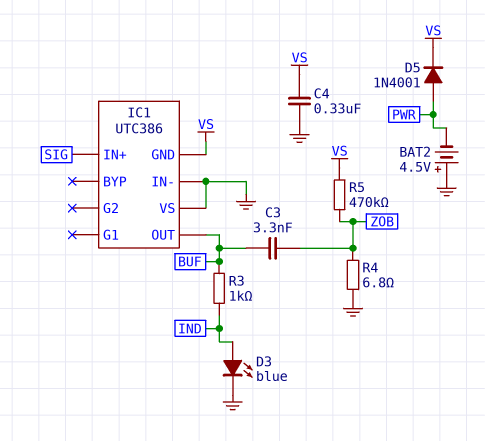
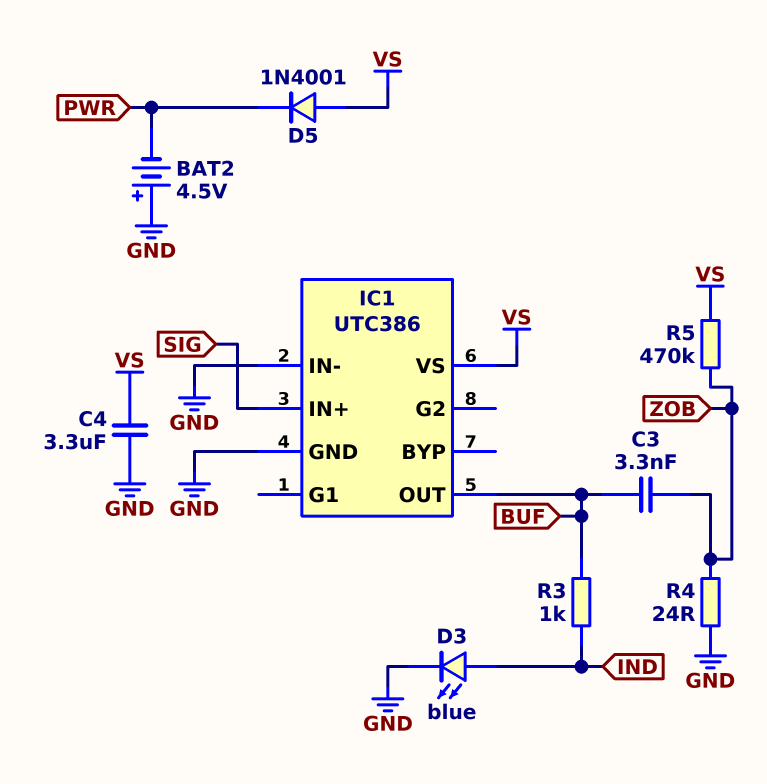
C4: 330nF (GND, VS) -> 3.3uF (GND, VS)
D5: diode 1N4001 (A PWR, K VS) -> diode 1N4001 (A VS, K PWR)
IC1 pin GND: VS -> GND
IC1 pin VS: GND -> VS
R4: 6.8 (GND, ZOB) -> 24 (GND, ZOB)

